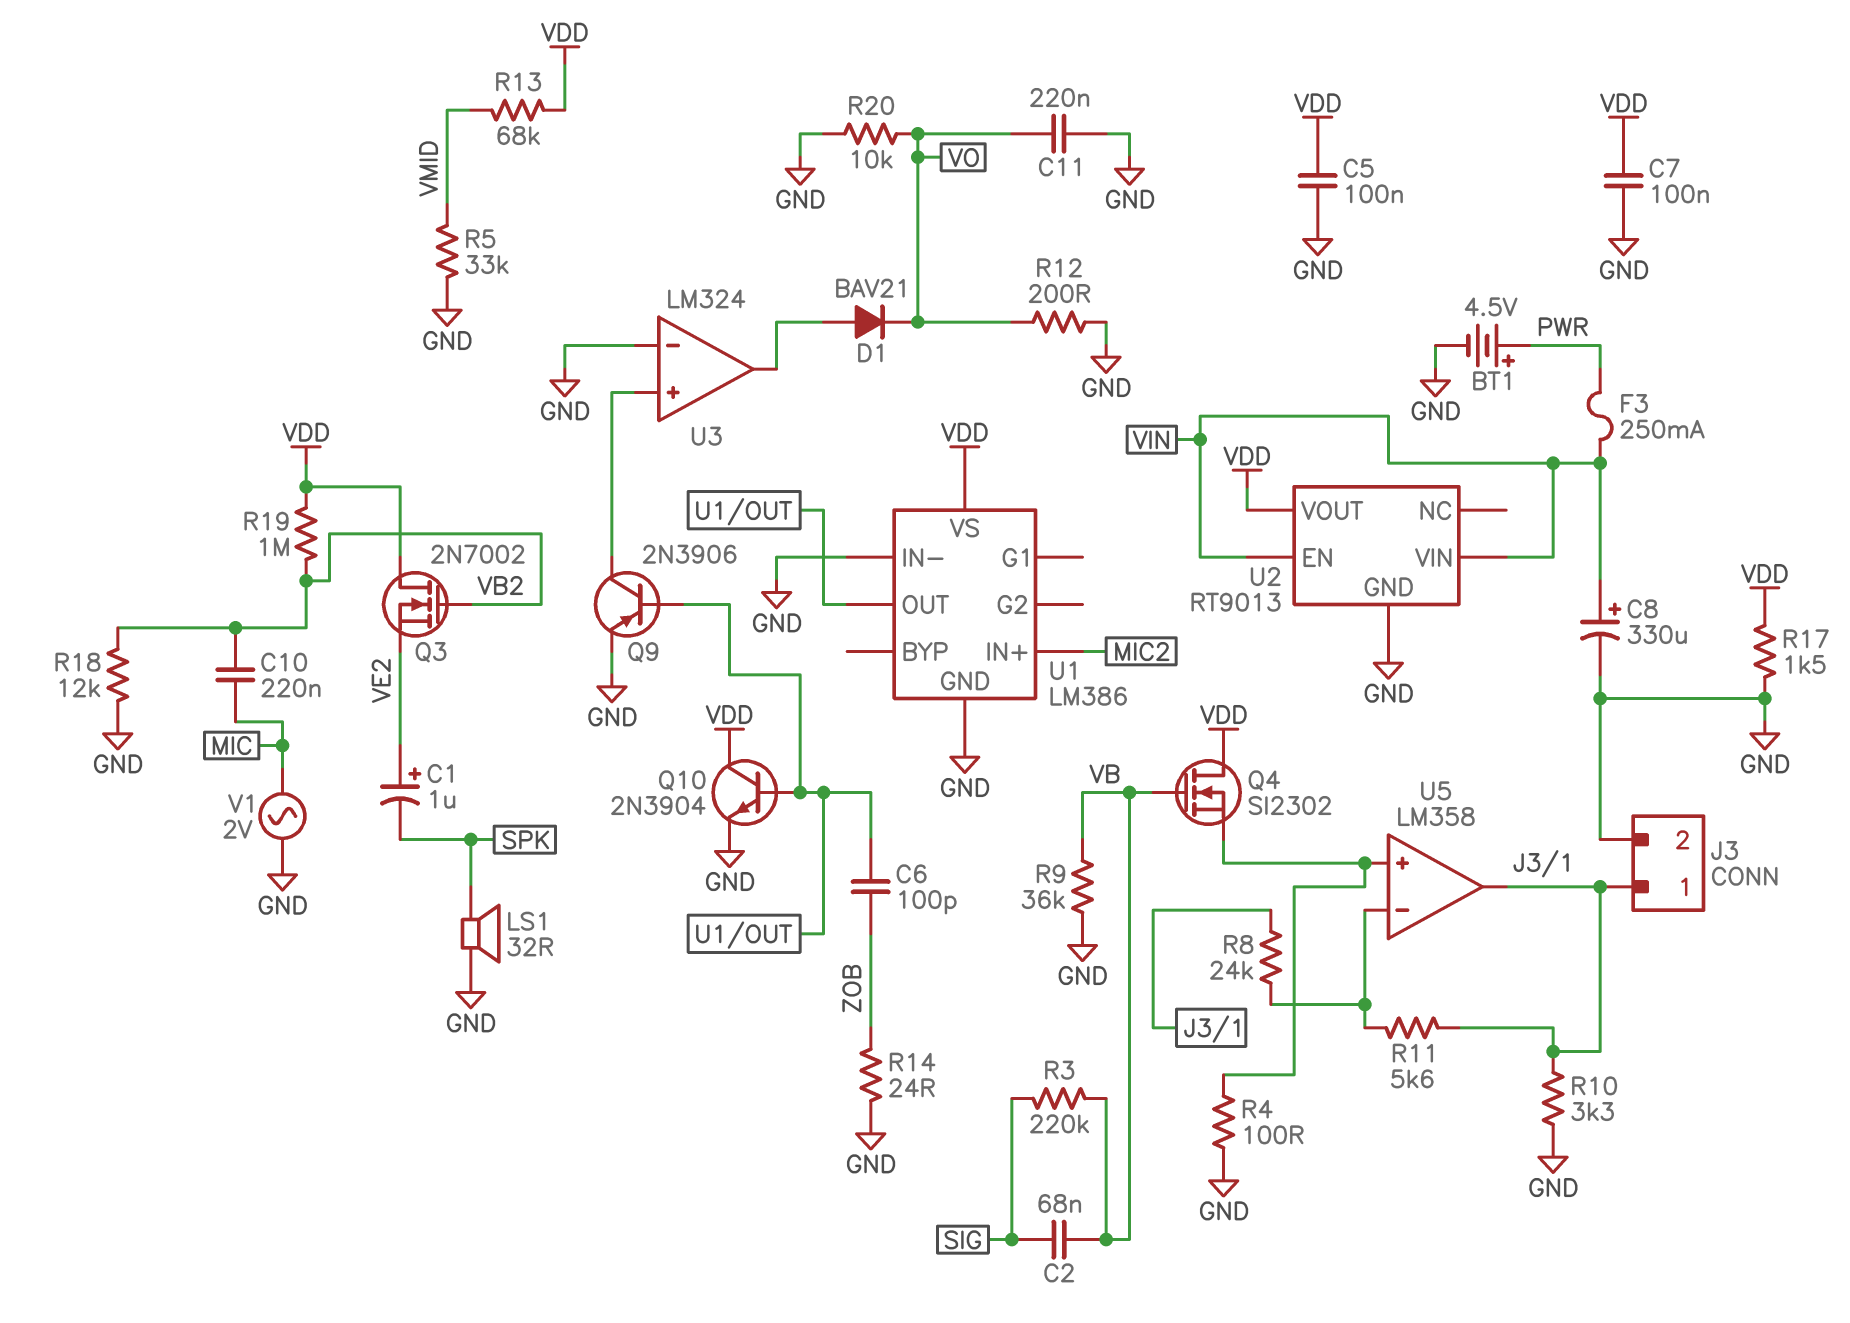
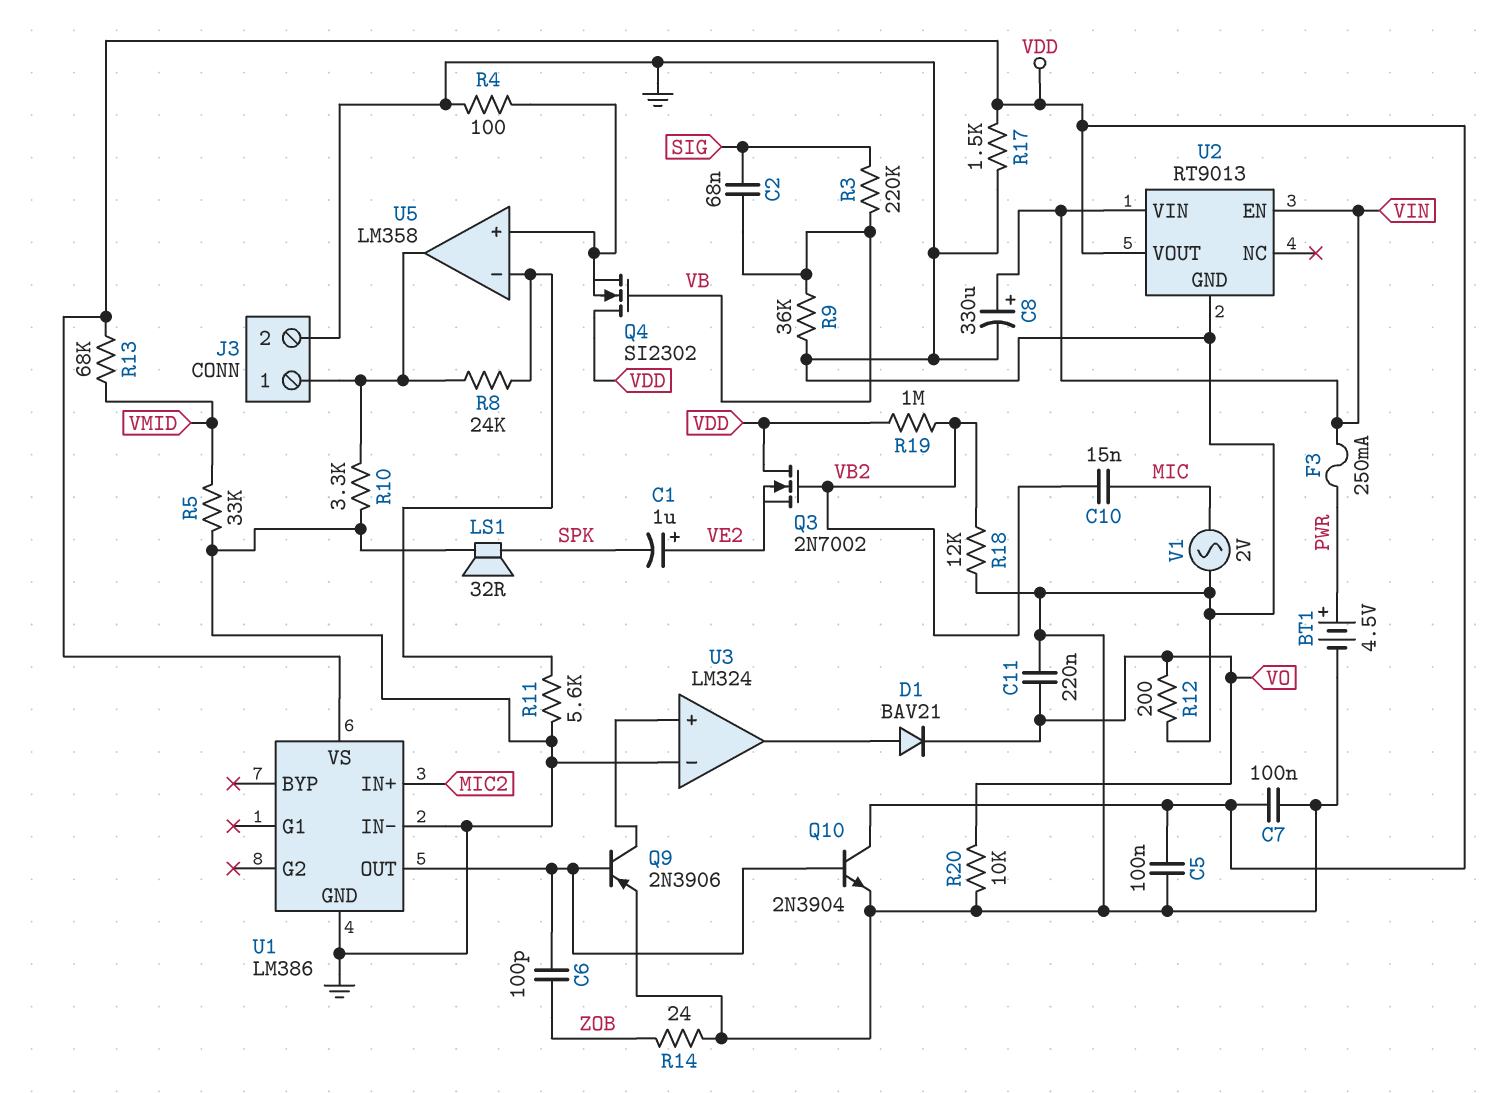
C10: 220nF (MIC, VB2) -> 15nF (MIC, VB2)
R11: 5.6k (J3/1, U5/in-) -> 5.6k (GND, U5/in-)

